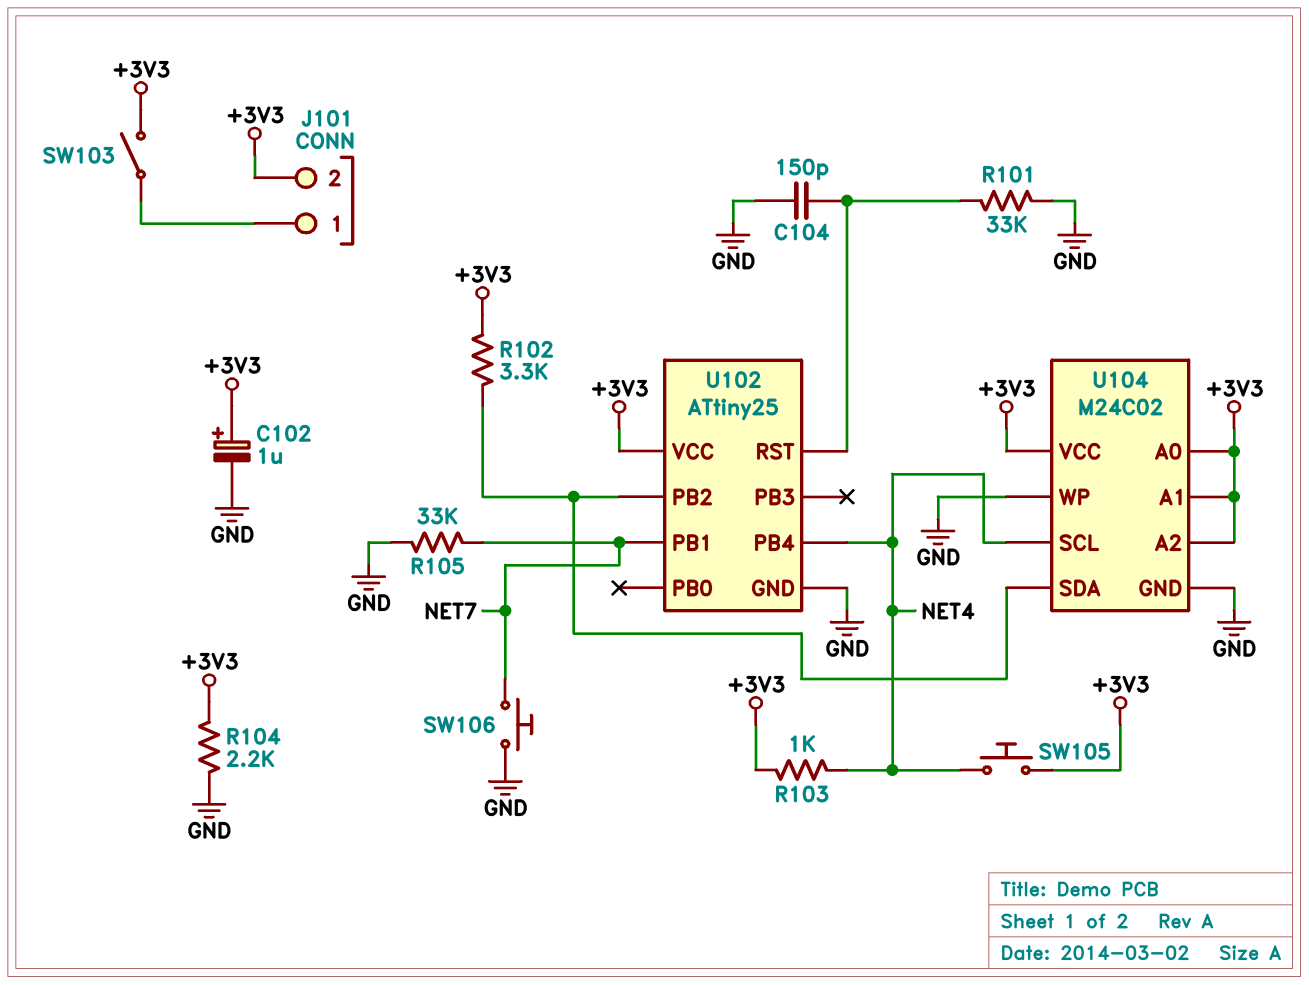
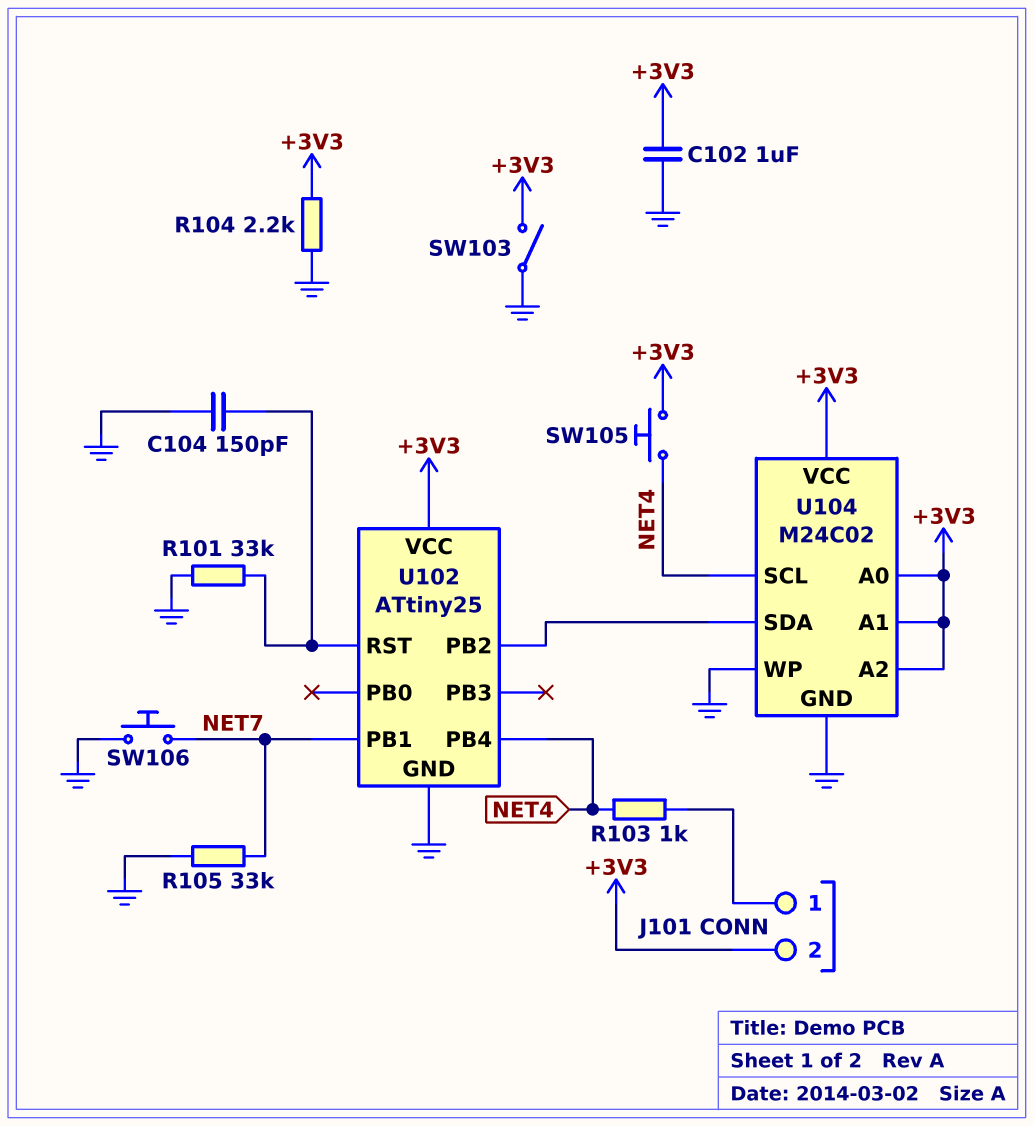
C102: 1uF (plus +3V3, minus GND) -> 1uF (+3V3, GND)
R102: 3.3k (+3V3, U102/PB2) -> none
R103: 1k (+3V3, NET4) -> 1k (J101/1, NET4)
SW103: switch (+3V3, J101/1) -> switch (+3V3, GND)

